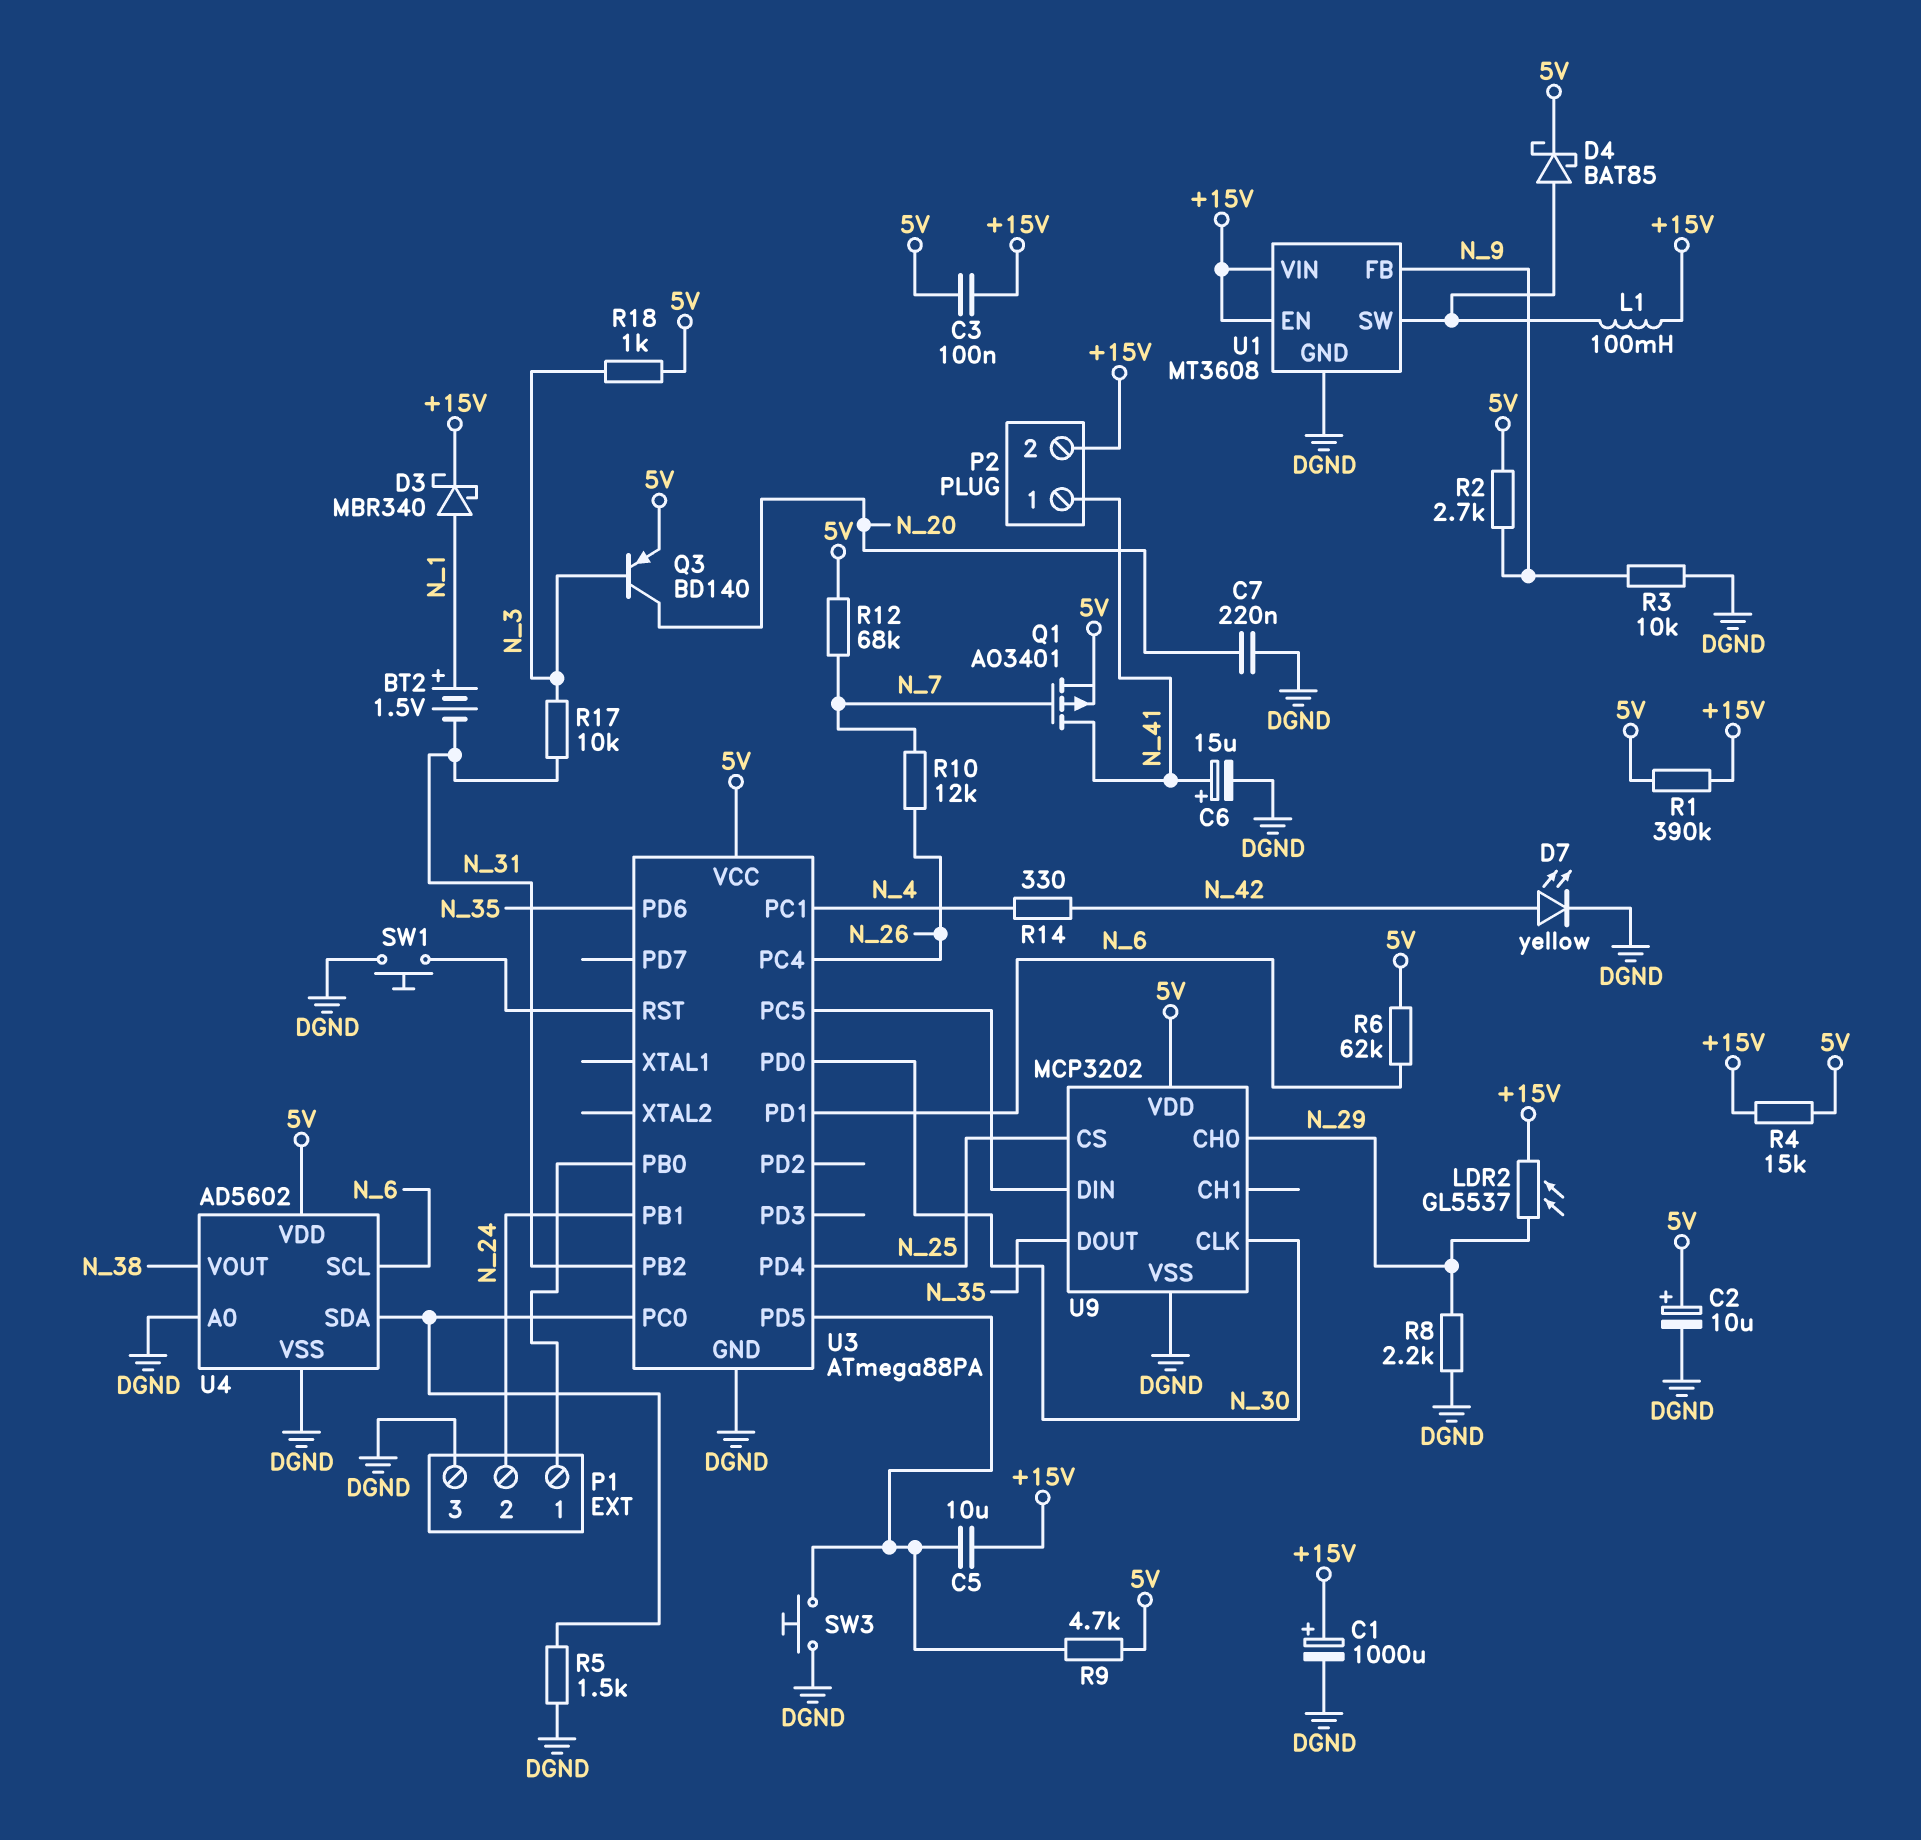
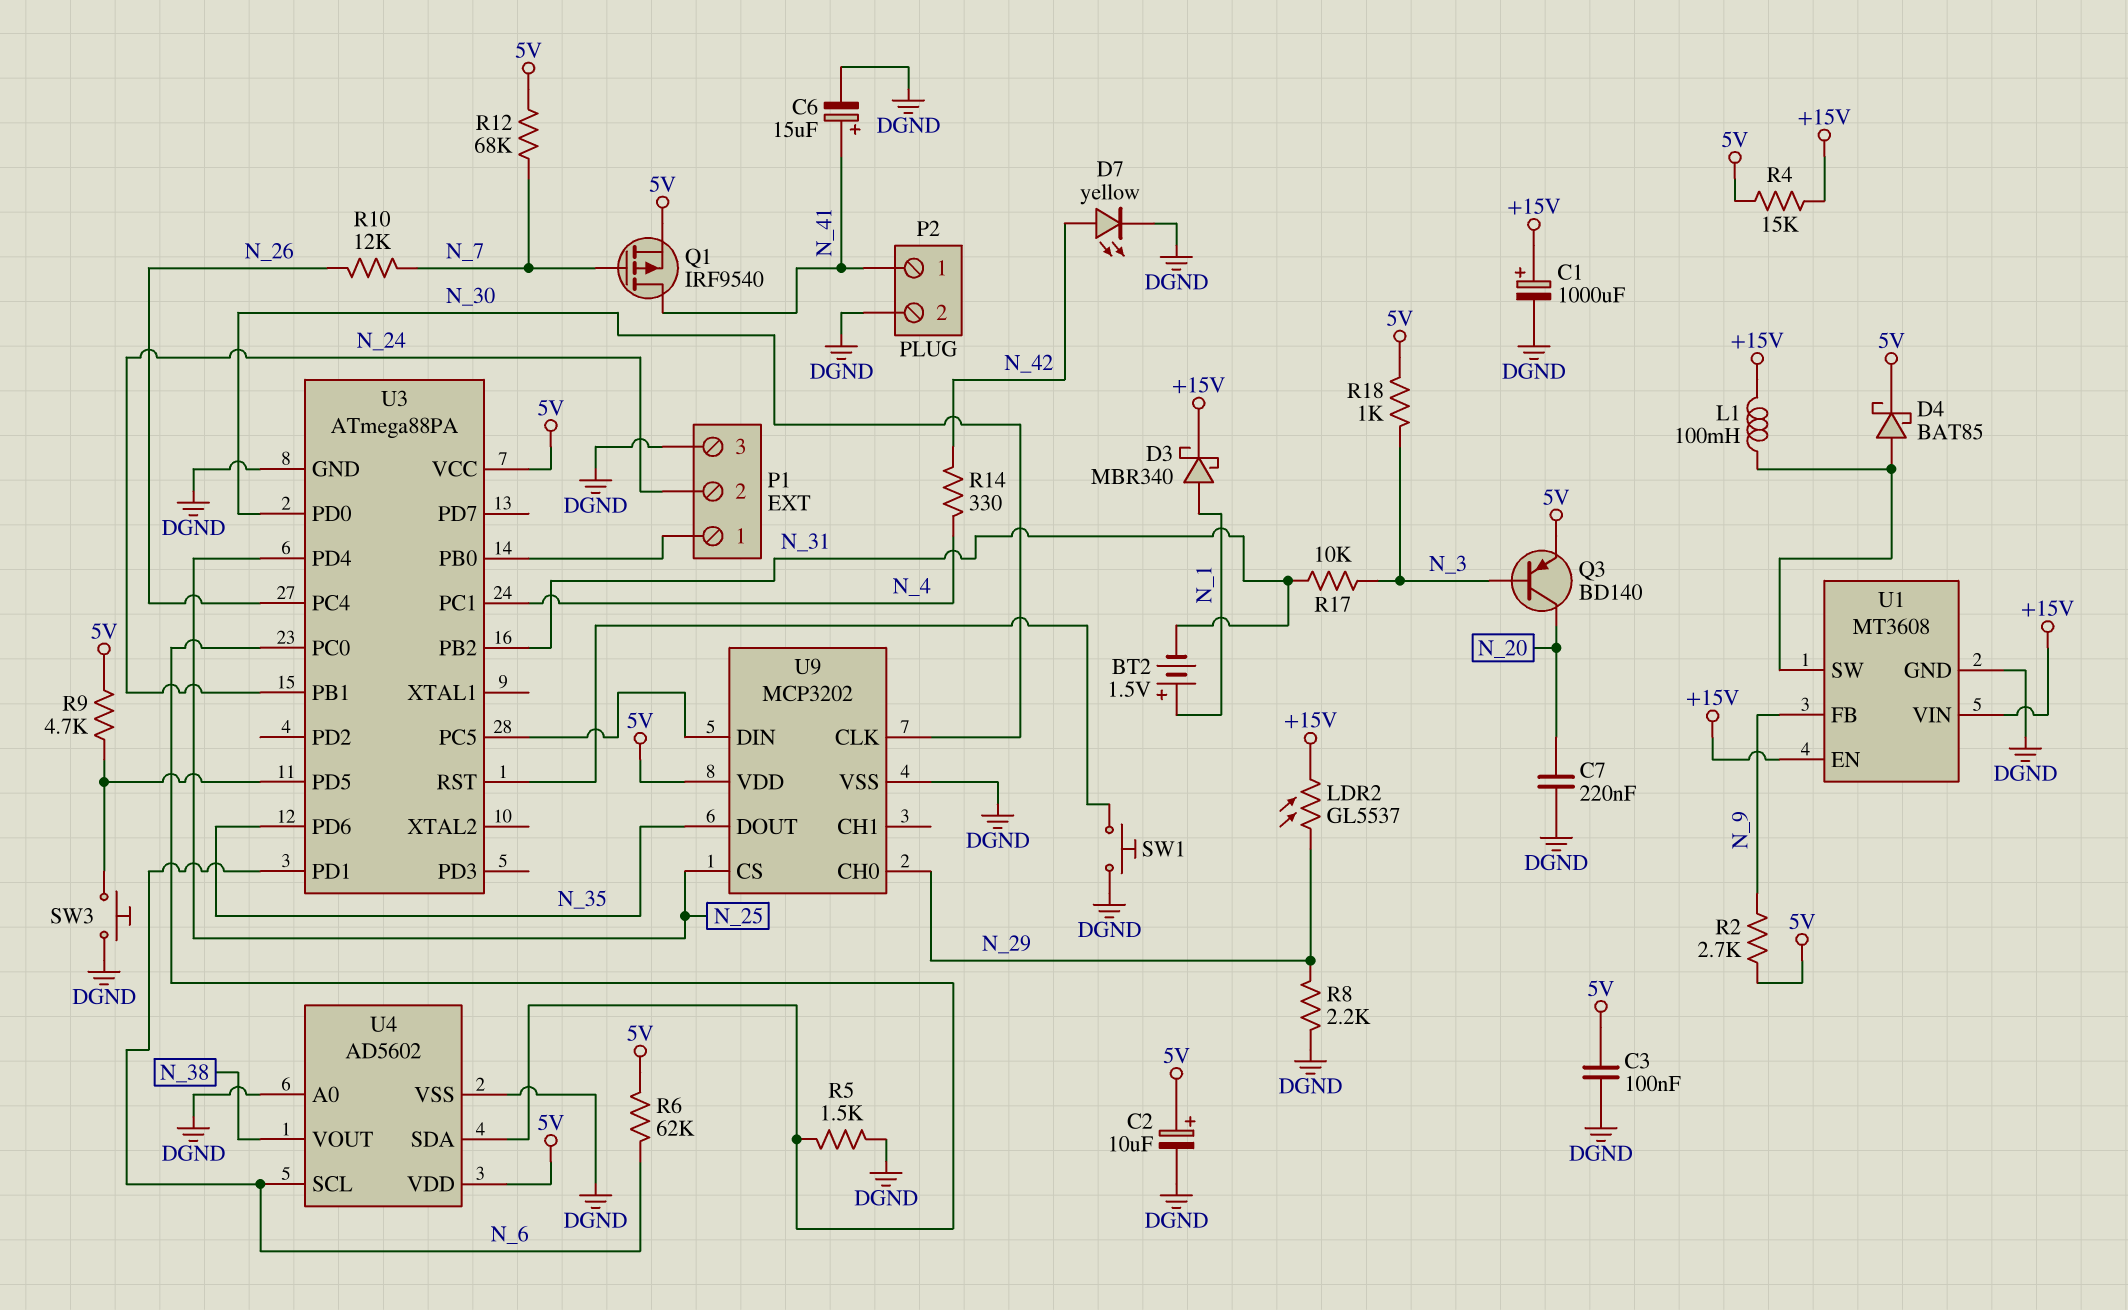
C3: 100nF (+15V, 5V) -> 100nF (5V, DGND)
C5: 10uF (+15V, U3/PD5) -> none
P2 pin 2: +15V -> DGND
Q1: PMOS AO3401 (G N_7, D N_41, S 5V) -> PMOS IRF9540 (G N_7, D N_41, S 5V)
R1: 390k (+15V, 5V) -> none
R3: 10k (DGND, N_9) -> none

